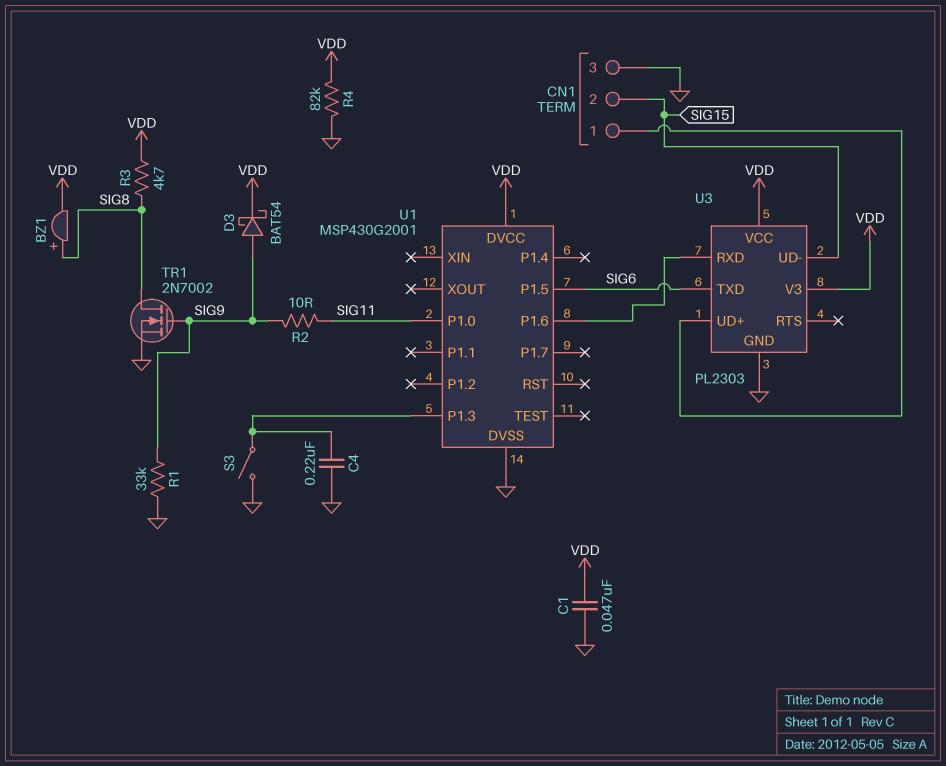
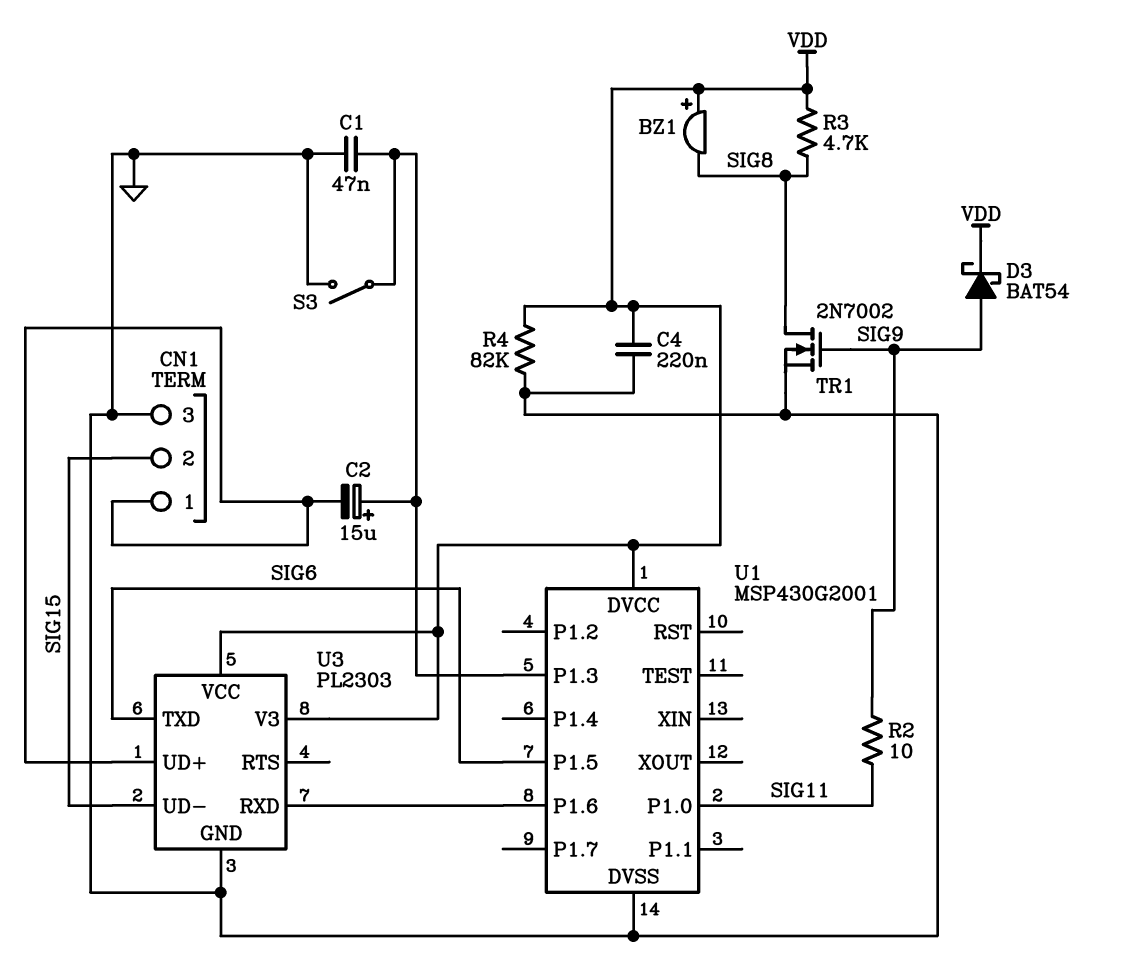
BZ1: buzzer (plus SIG8, minus VDD) -> buzzer (plus VDD, minus SIG8)
C1: 47nF (GND, VDD) -> 47nF (GND, U1/P1.3)
C2: none -> 15uF (plus U1/P1.3, minus CN1/1)
C4: 220nF (GND, U1/P1.3) -> 220nF (GND, VDD)
R1: 33k (GND, SIG9) -> none

